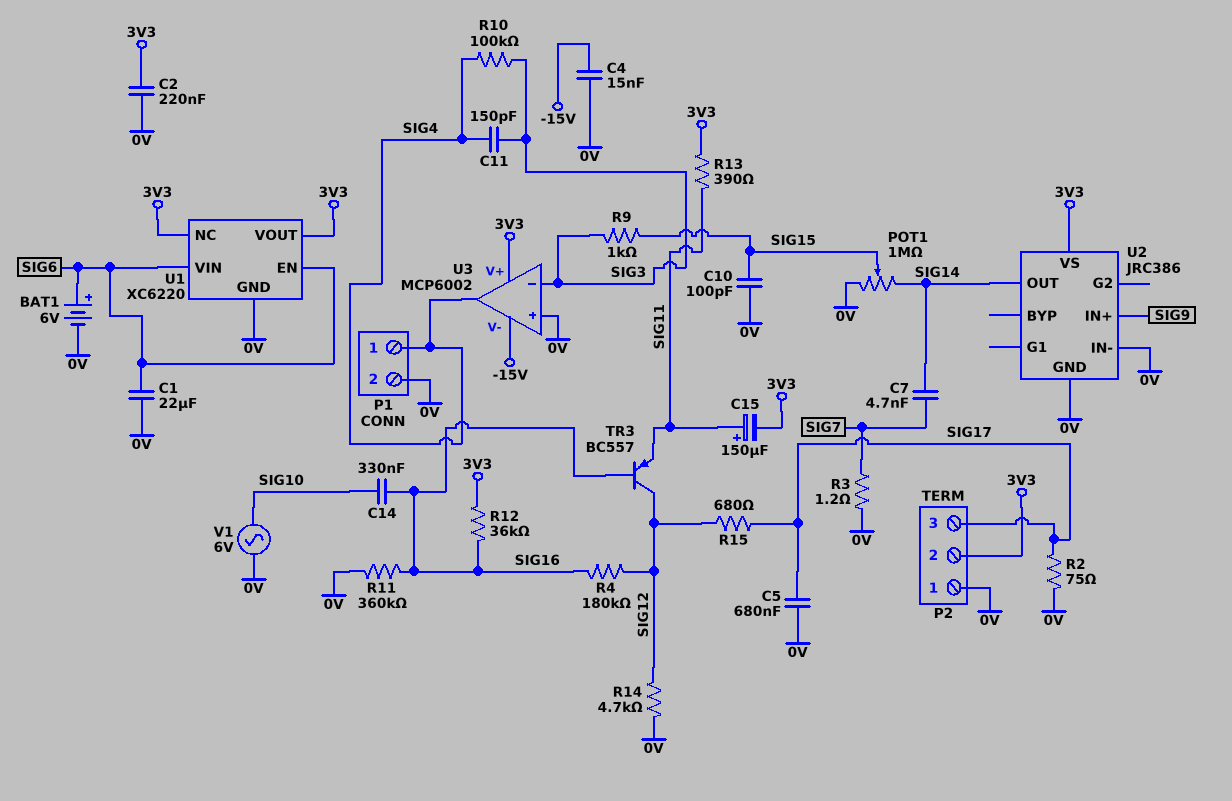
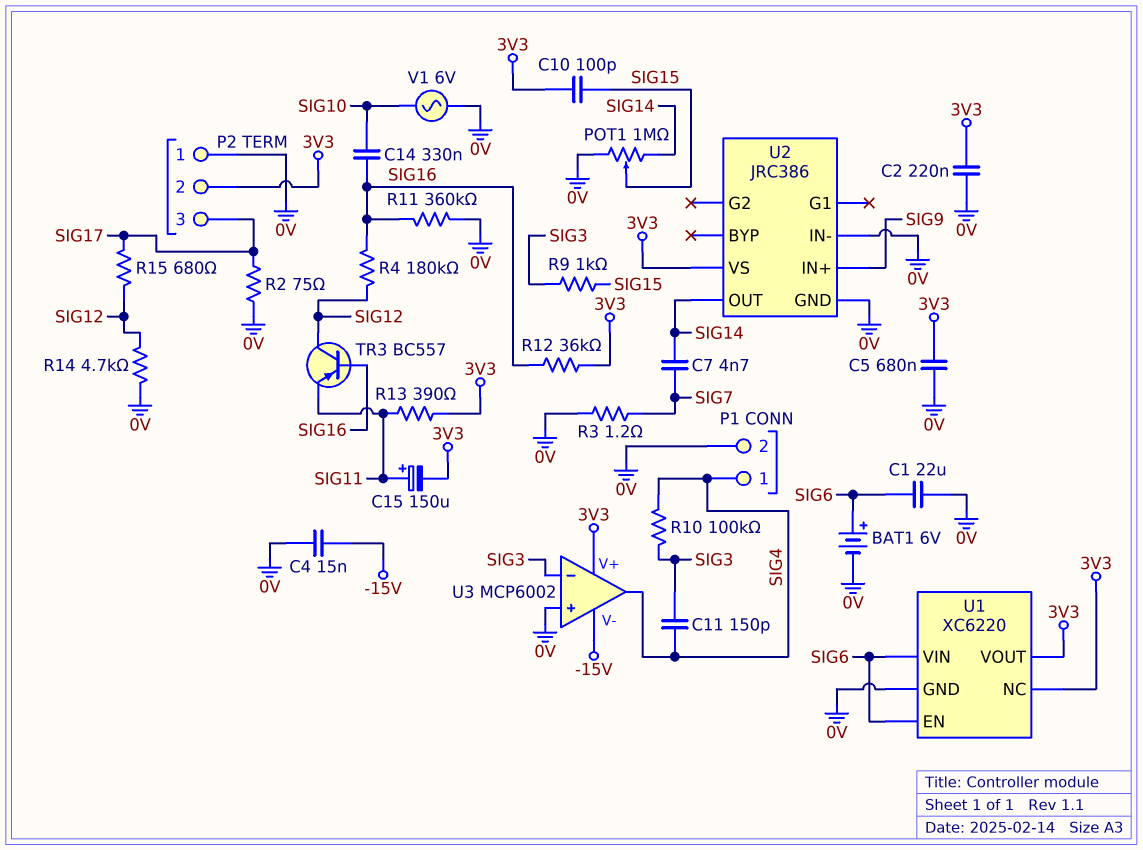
C5: 680nF (0V, SIG17) -> 680nF (0V, 3V3)
C10: 100pF (0V, SIG15) -> 100pF (3V3, SIG15)

